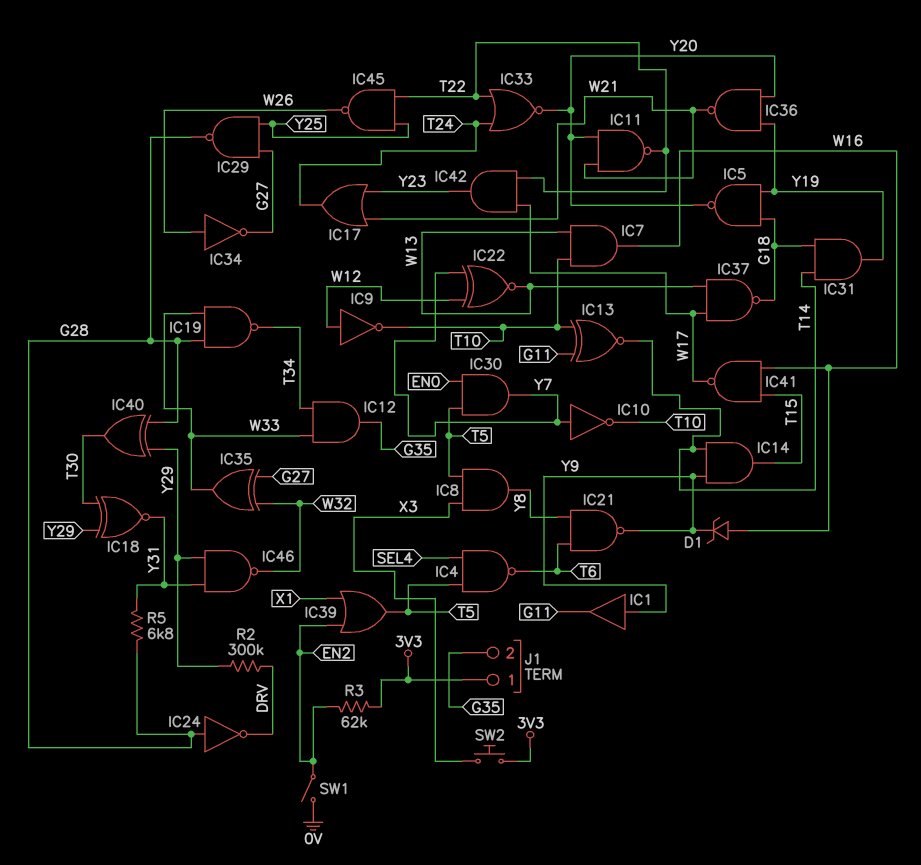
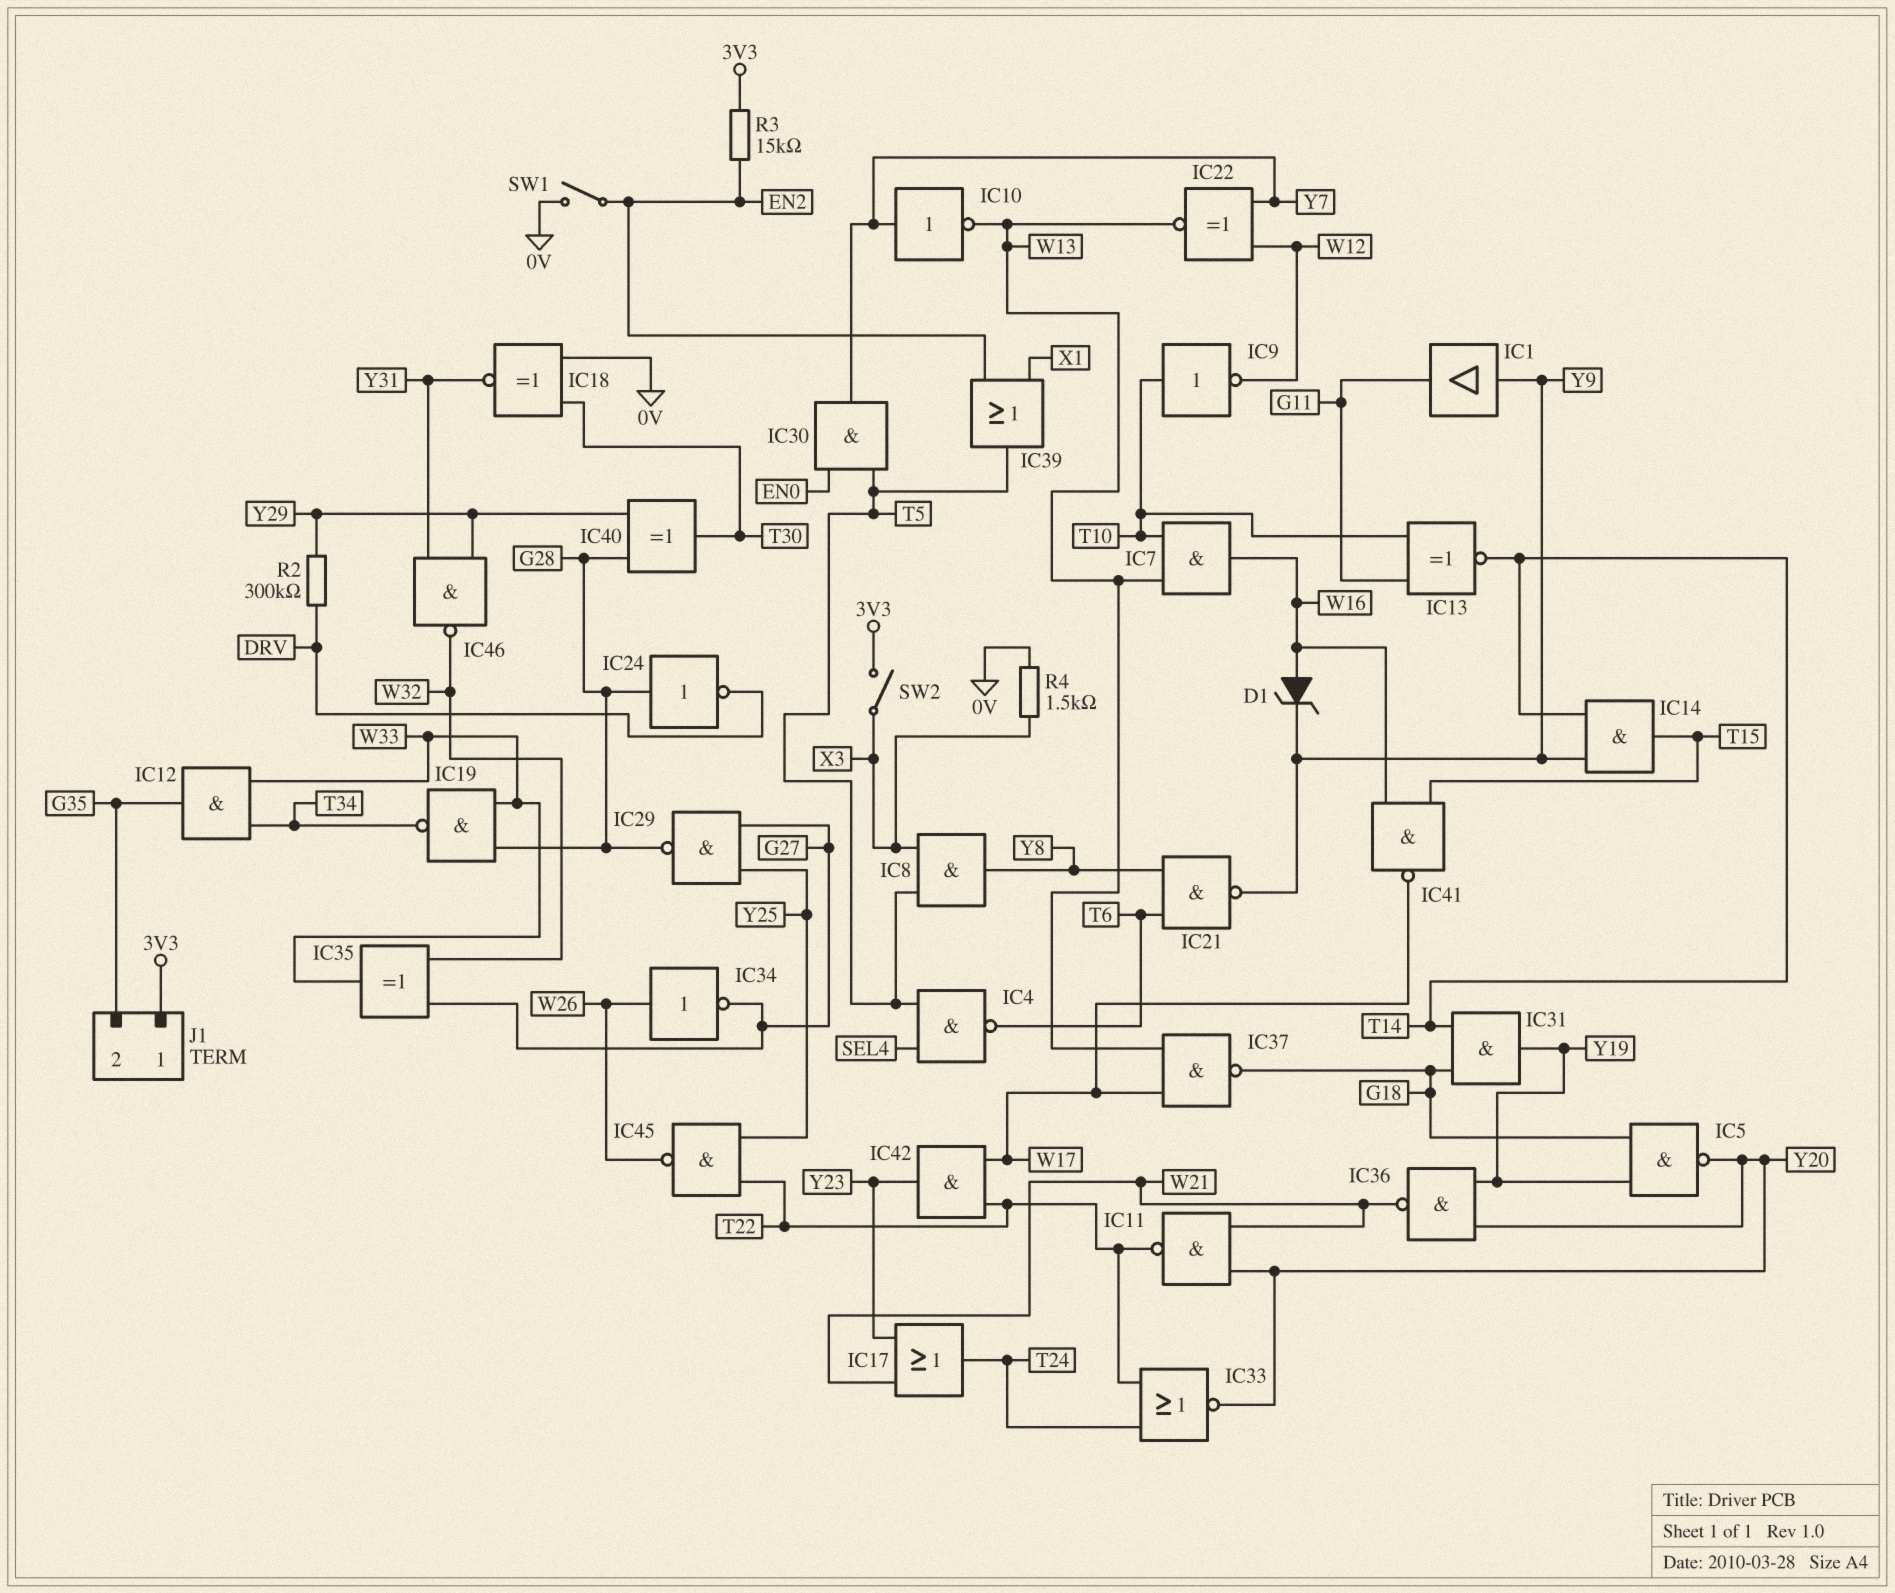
IC9: NOT (in W12, out T10) -> NOT (in T10, out W12)
IC10: NOT (in Y7, out T10) -> NOT (in Y7, out W13)
IC18: XNOR (in T30, in Y29, out Y31) -> XNOR (in 0V, in T30, out Y31)
R3: 62k (3V3, EN2) -> 15k (3V3, EN2)
R4: none -> 1.5k (0V, X3)
R5: 6.8k (G28, Y31) -> none
SW2: button (3V3, X3) -> switch (3V3, X3)

